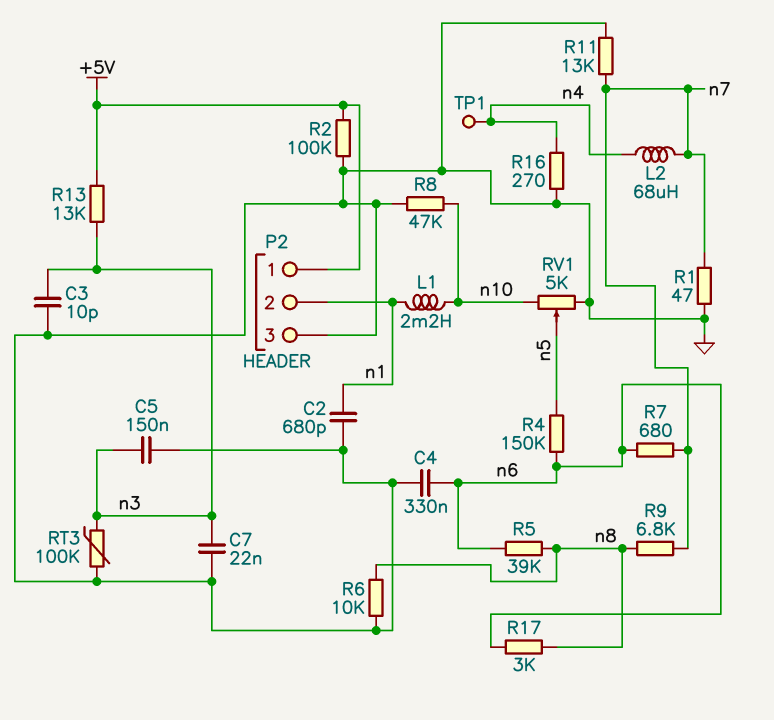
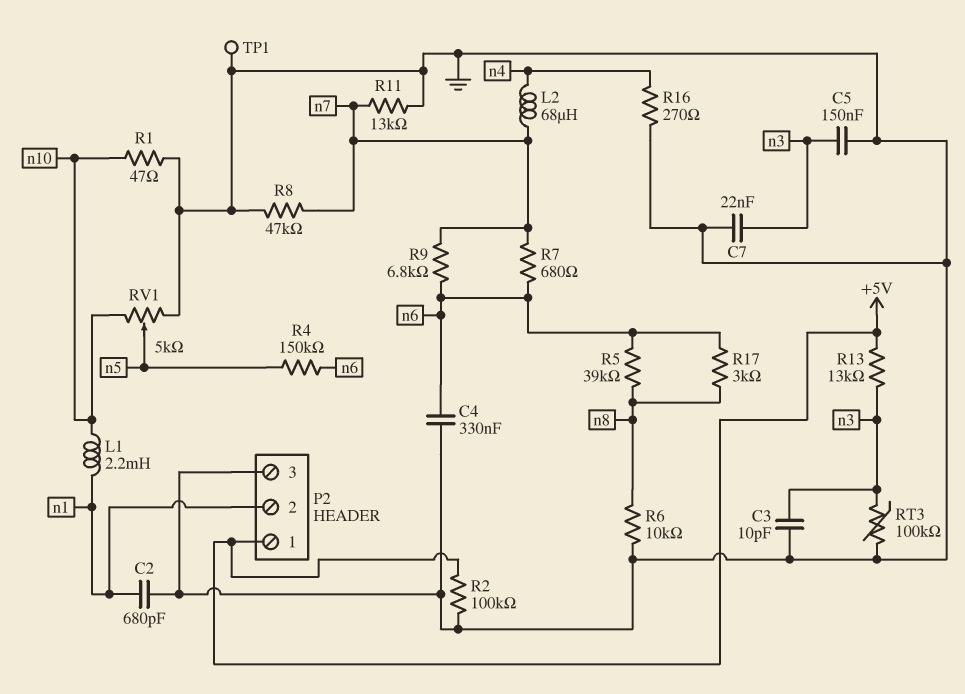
R1: 47 (GND, n7) -> 47 (GND, n10)
R8: 47k (GND, n10) -> 47k (GND, n7)
R9: 6.8k (n7, n8) -> 6.8k (n6, n7)
TP1: test point (n4) -> test point (GND)

